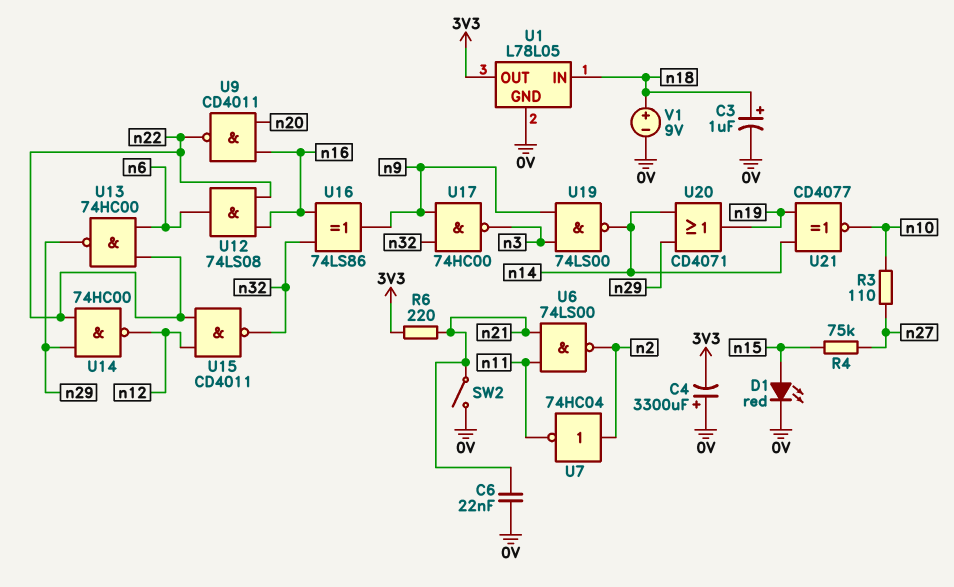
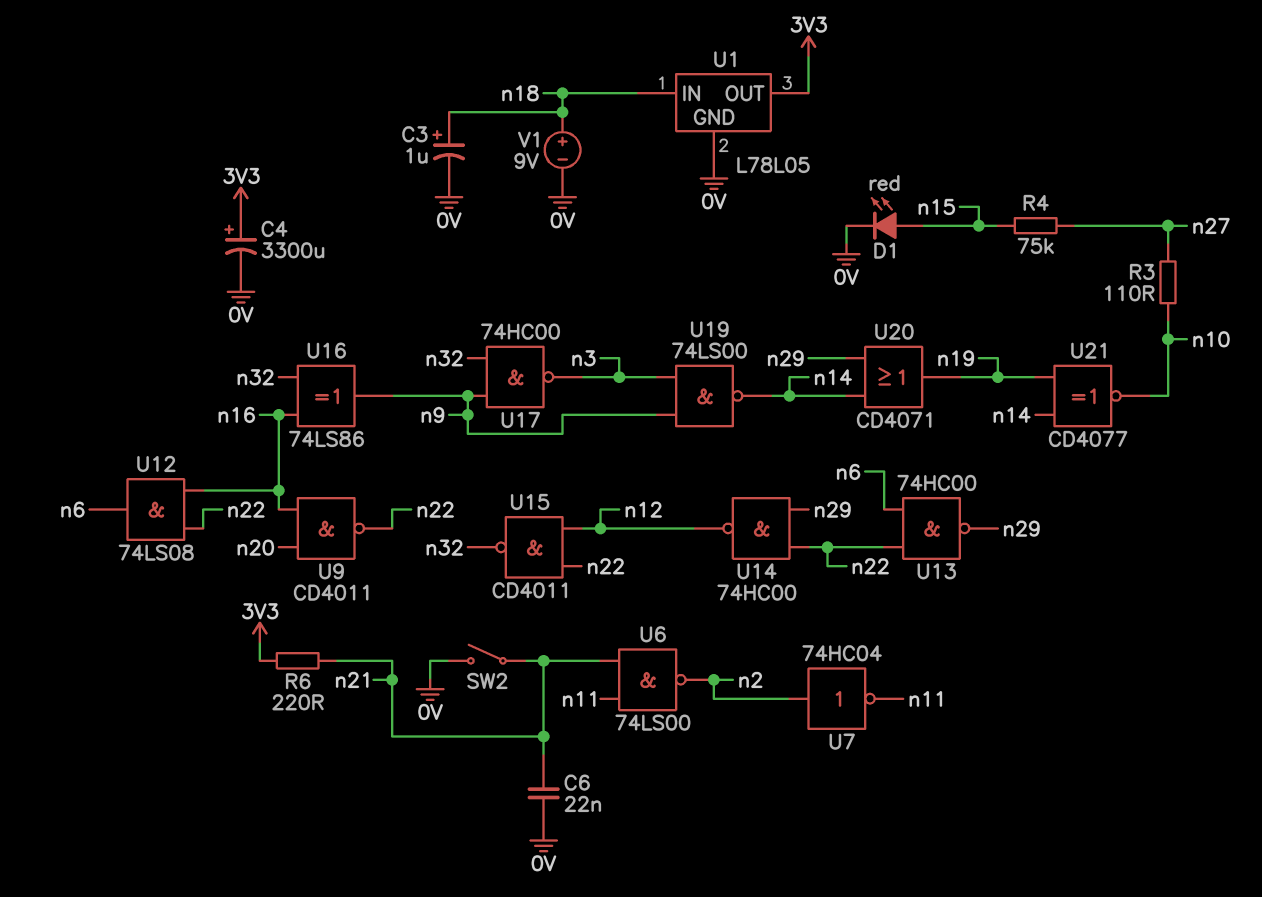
C4: 3300uF (plus 0V, minus 3V3) -> 3300uF (plus 3V3, minus 0V)

